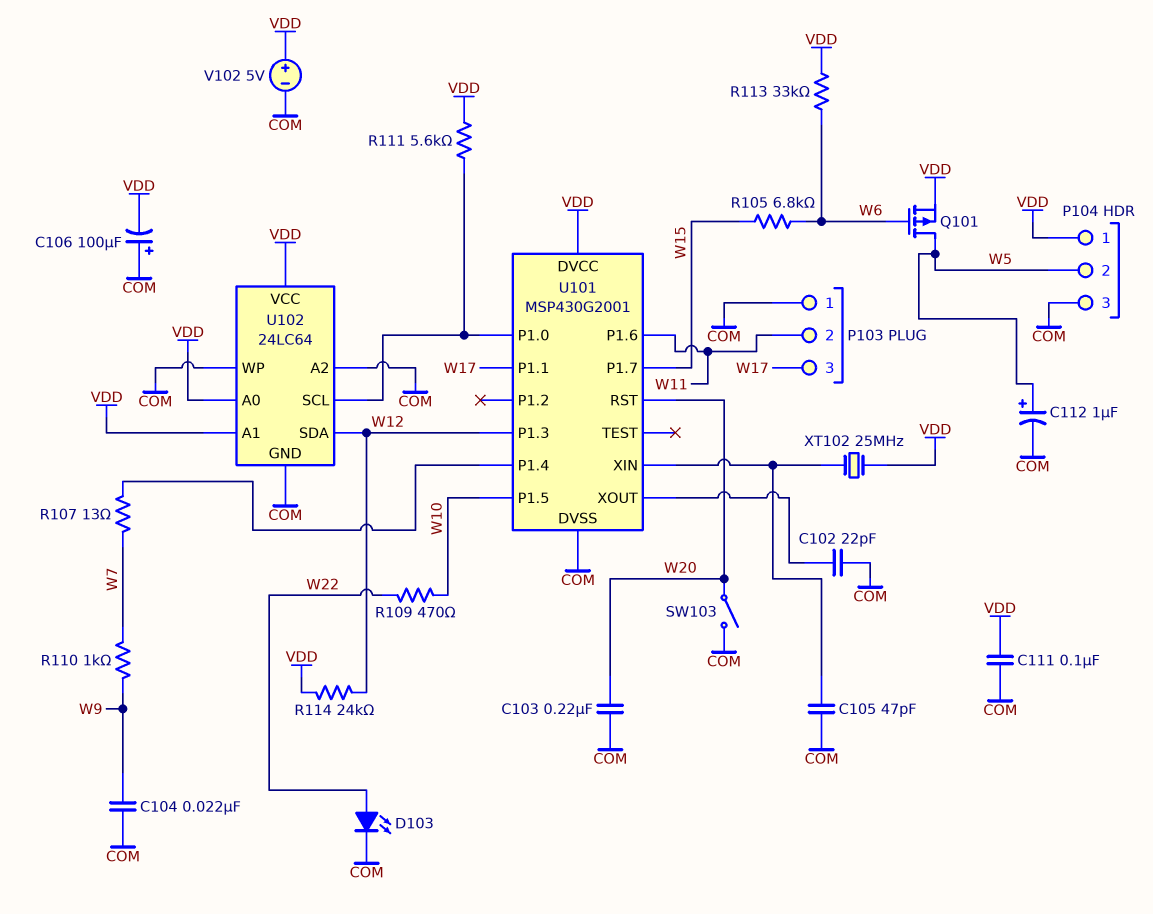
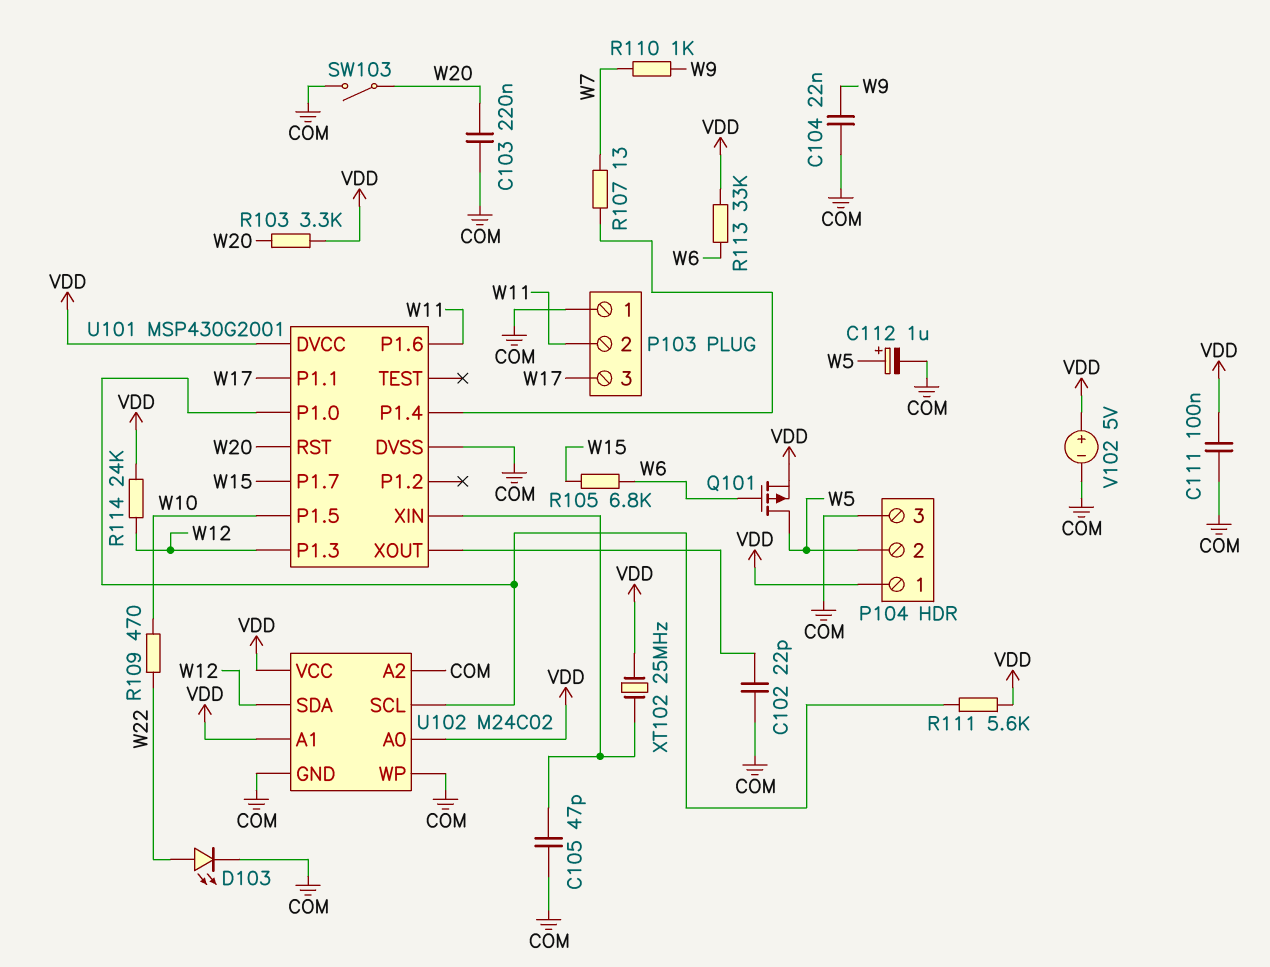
C106: 100uF (plus COM, minus VDD) -> none
R103: none -> 3.3k (VDD, W20)
U102: 24LC64 -> M24C02

